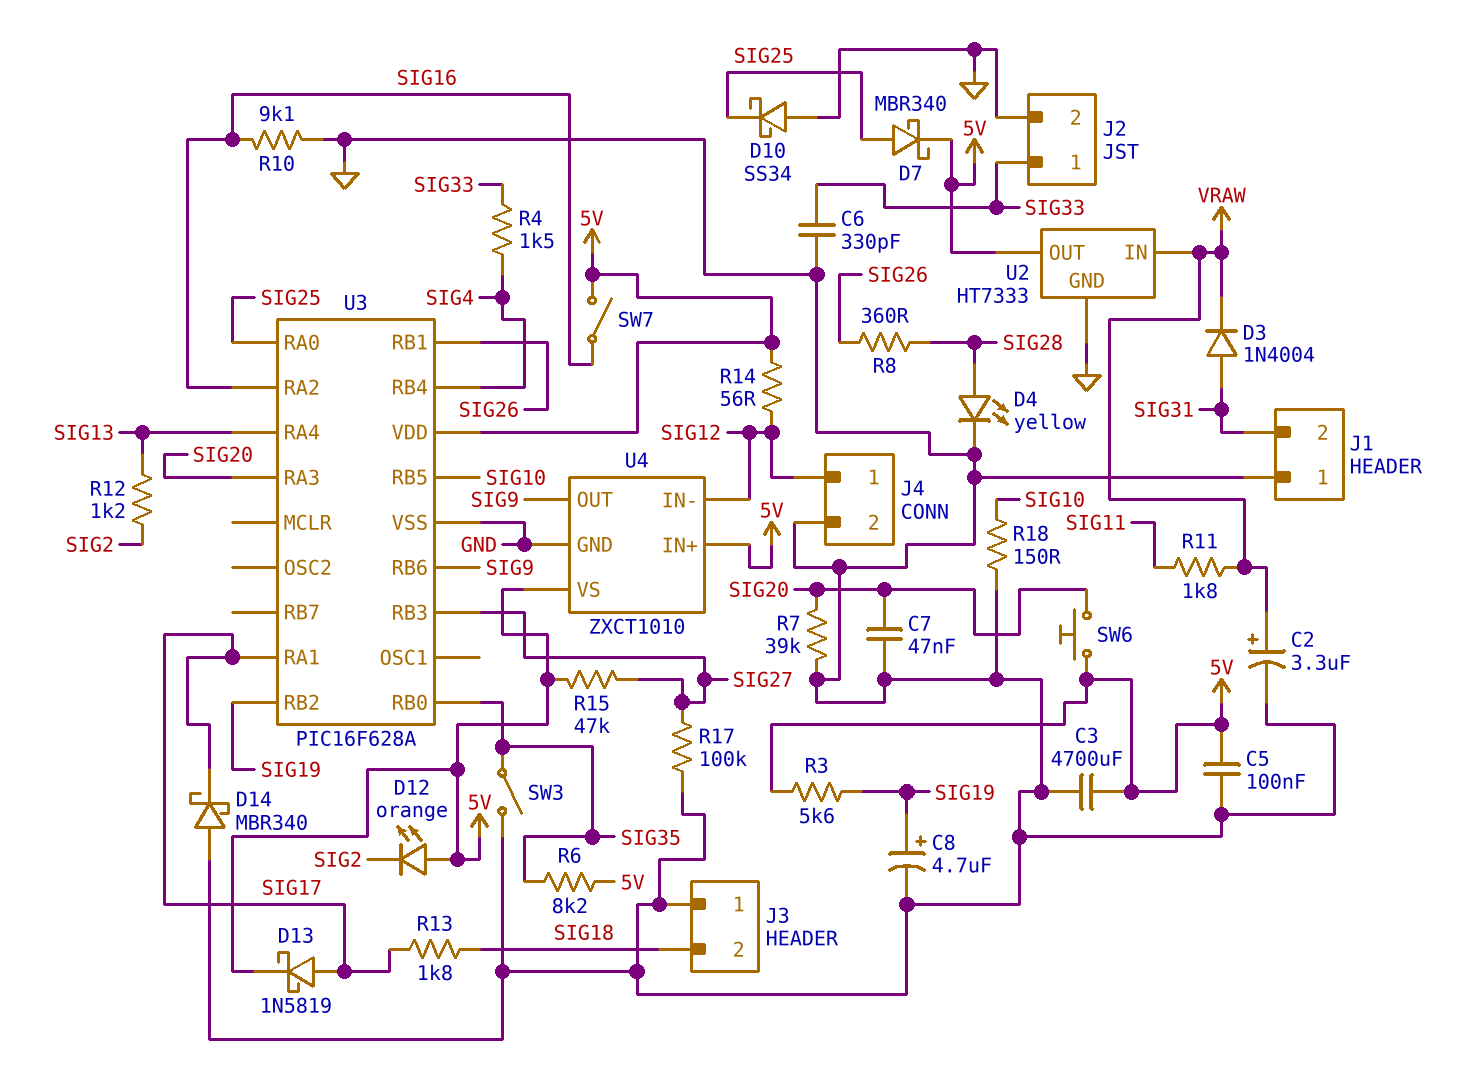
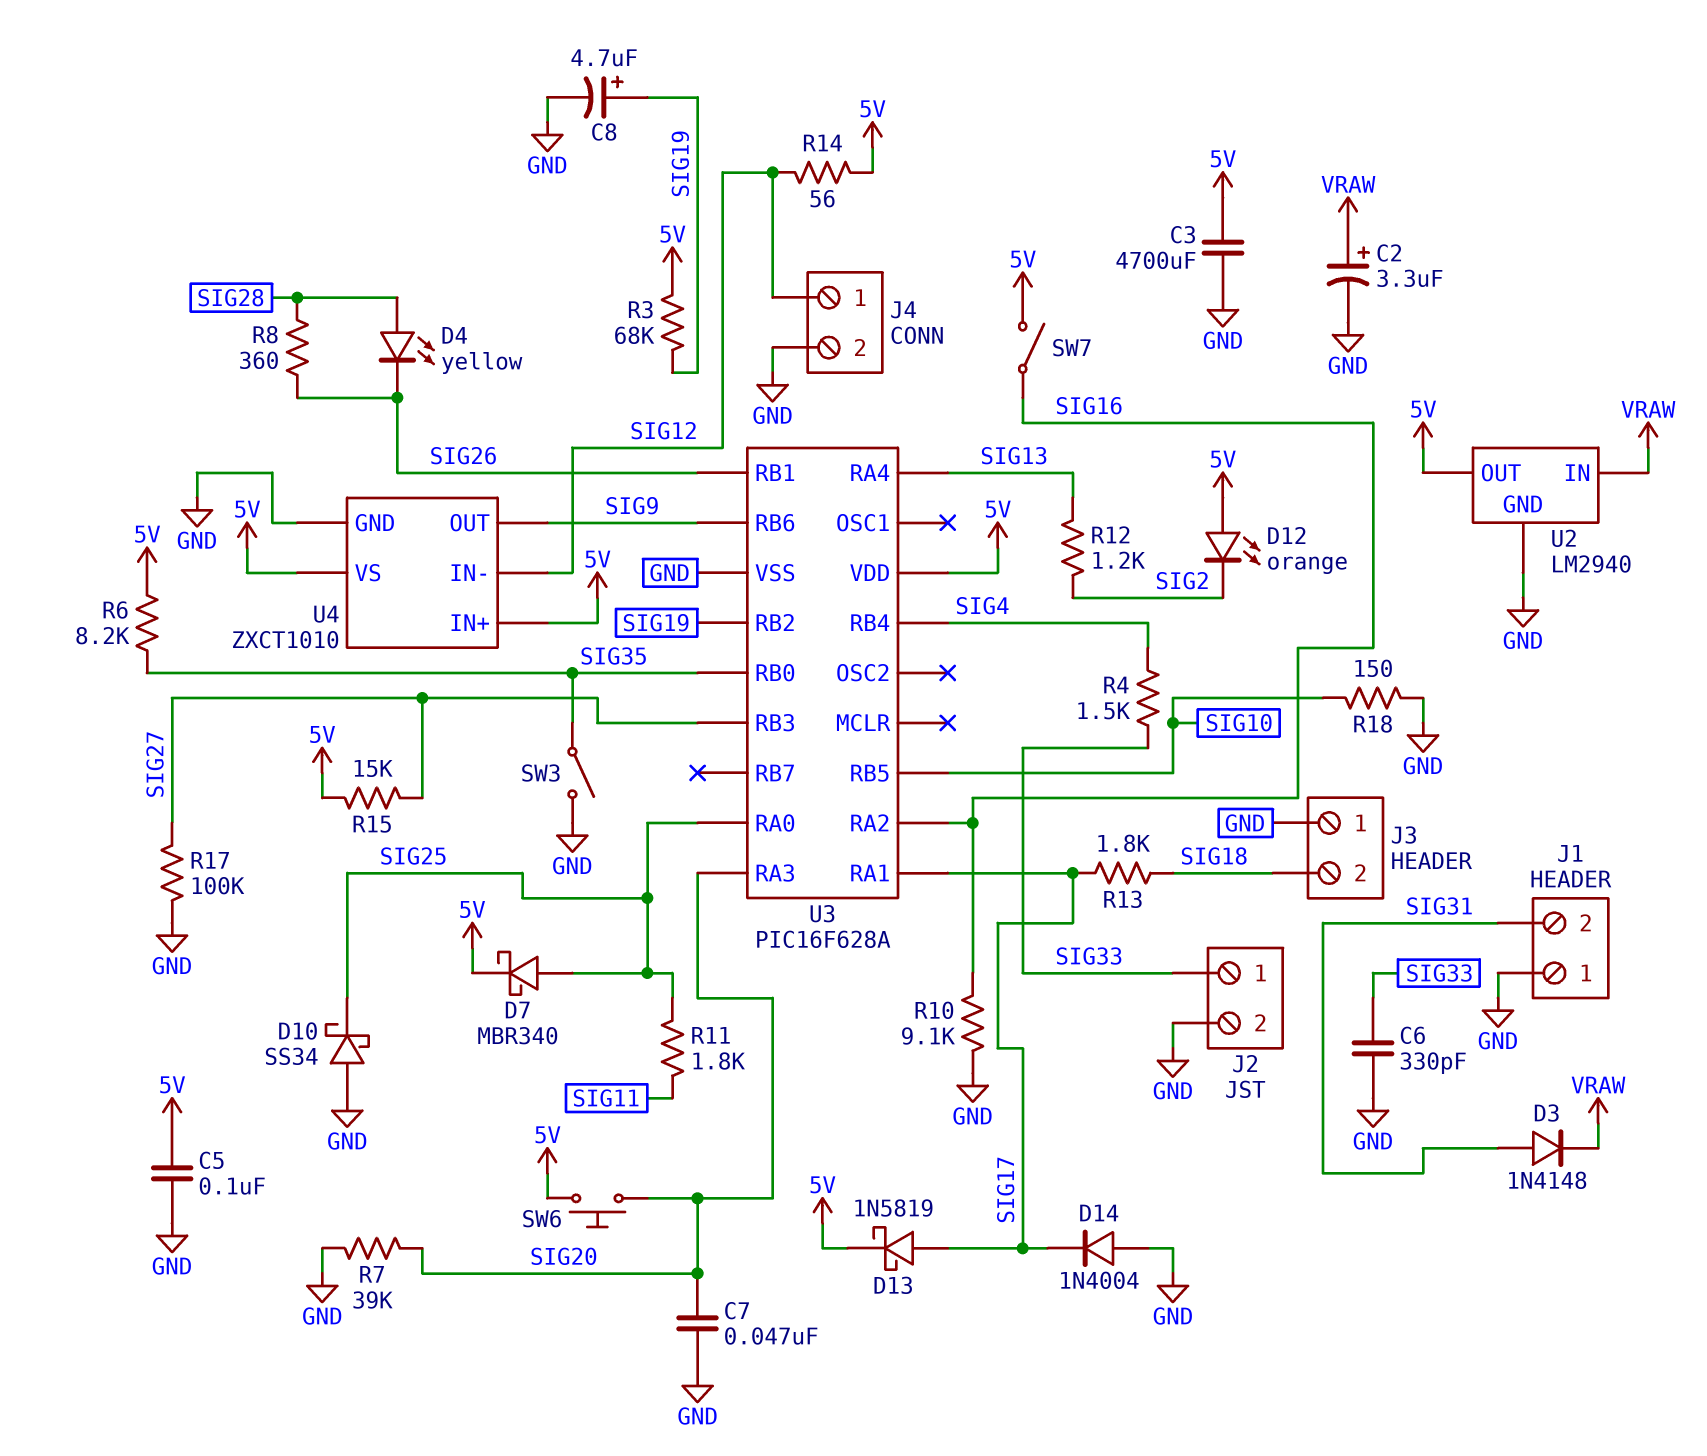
D3: diode 1N4004 (A SIG31, K VRAW) -> diode 1N4148 (A SIG31, K VRAW)
D4: LED yellow (A SIG28, K GND) -> LED yellow (A SIG28, K SIG26)
D14: schottky MBR340 (A GND, K SIG17) -> diode 1N4004 (A GND, K SIG17)
R3: 5.6k (5V, SIG19) -> 68k (5V, SIG19)
R11: 1.8k (SIG11, VRAW) -> 1.8k (SIG11, SIG25)
R15: 47k (5V, SIG27) -> 15k (5V, SIG27)
U2: HT7333 -> LM2940

